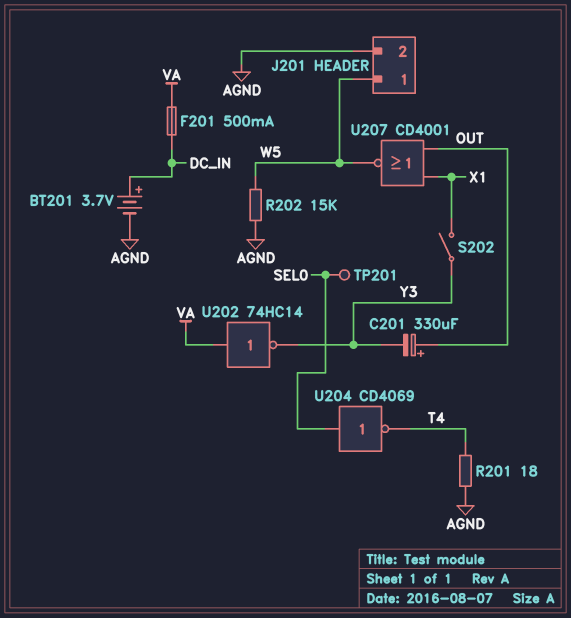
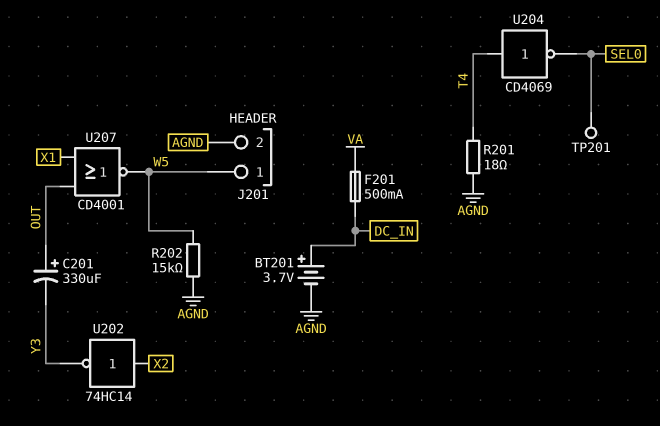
S202: switch (X1, Y3) -> none
U202: NOT 74HC14 (in VA, out Y3) -> NOT 74HC14 (in X2, out Y3)
U204: NOT CD4069 (in SEL0, out T4) -> NOT CD4069 (in T4, out SEL0)

